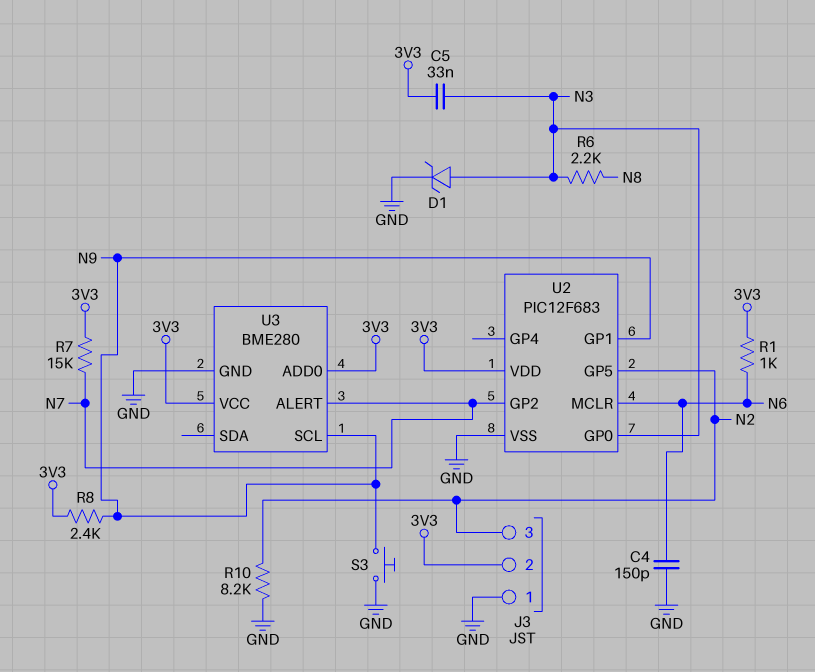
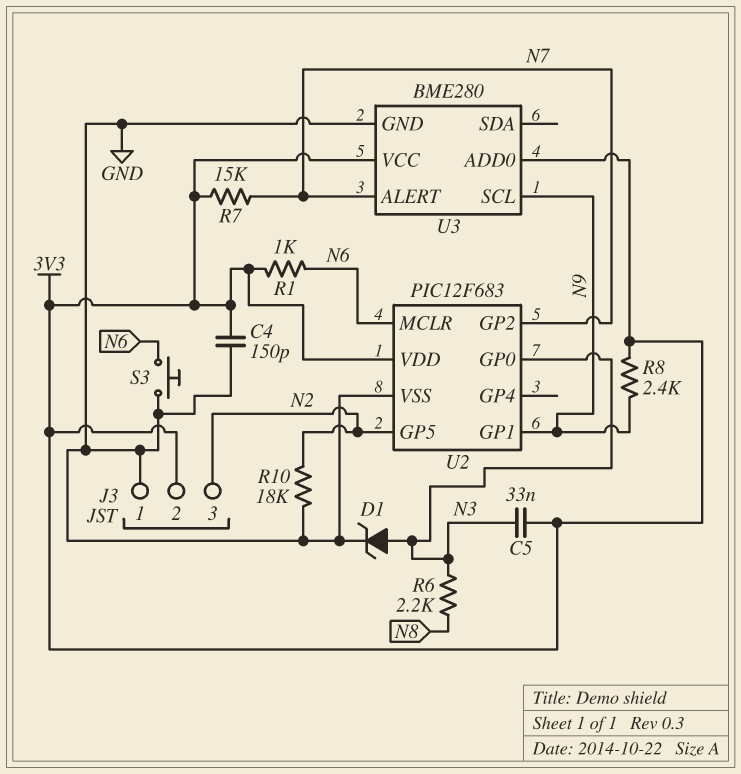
C4: 150pF (GND, N6) -> 150pF (3V3, GND)
R10: 8.2k (GND, N2) -> 18k (GND, N2)
S3: button (GND, N9) -> button (GND, N6)

